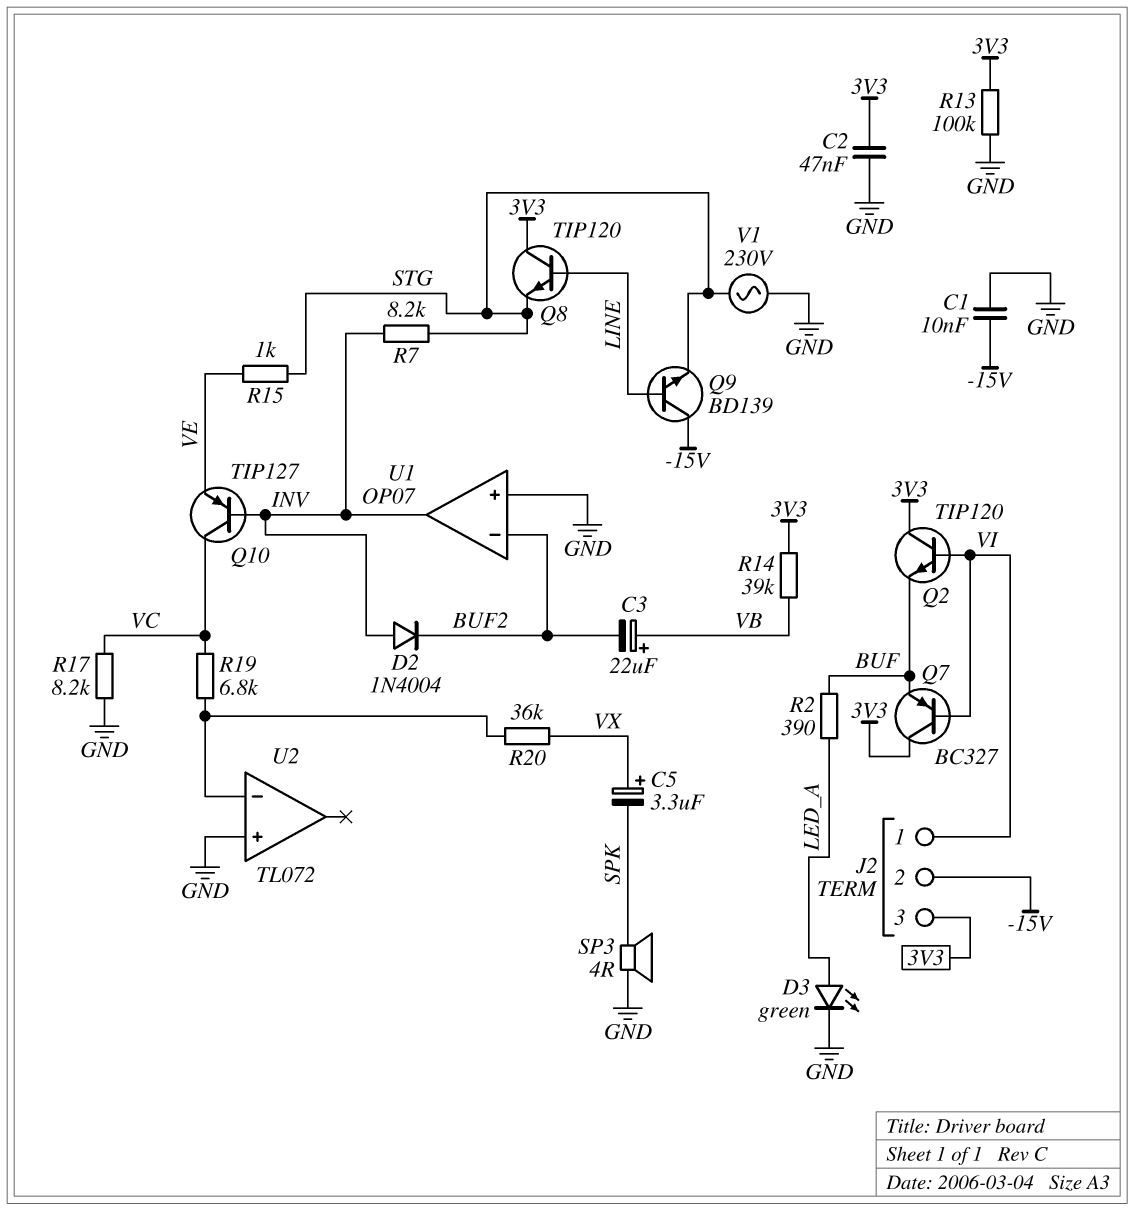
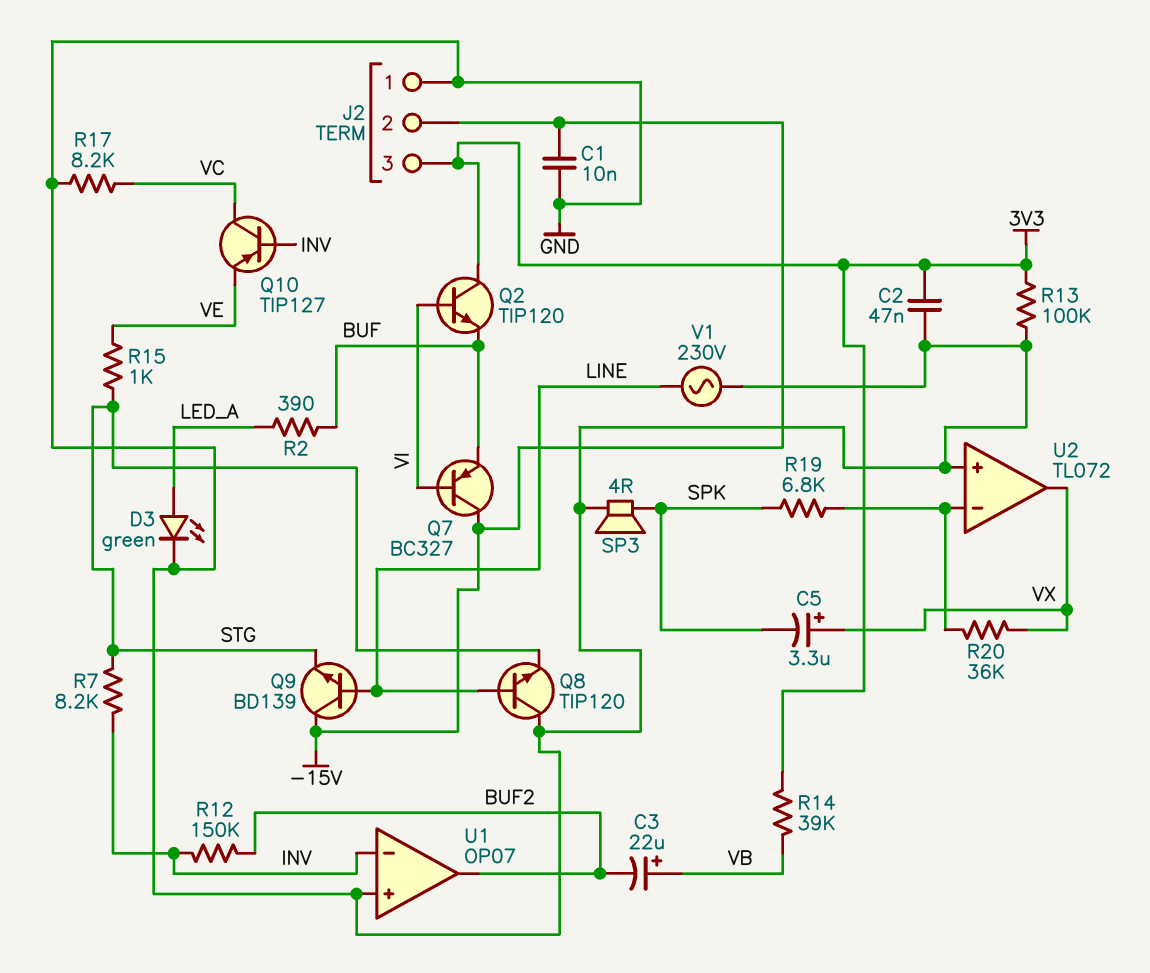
D2: diode 1N4004 (A INV, K BUF2) -> none
J2 pin 1: VI -> GND
Q7: PNP BC327 (B VI, C 3V3, E BUF) -> PNP BC327 (B VI, C -15V, E BUF)
Q8: NPN TIP120 (B LINE, C 3V3, E STG) -> NPN TIP120 (B LINE, C GND, E STG)
R12: none -> 150k (BUF2, INV)
R19: 6.8k (U2/in-, VC) -> 6.8k (SPK, U2/in-)
U1 pin in-: BUF2 -> INV
U1 pin out: INV -> BUF2
U2 pin out: none -> VX
V1: AC 230V (GND, STG) -> AC 230V (GND, LINE)

